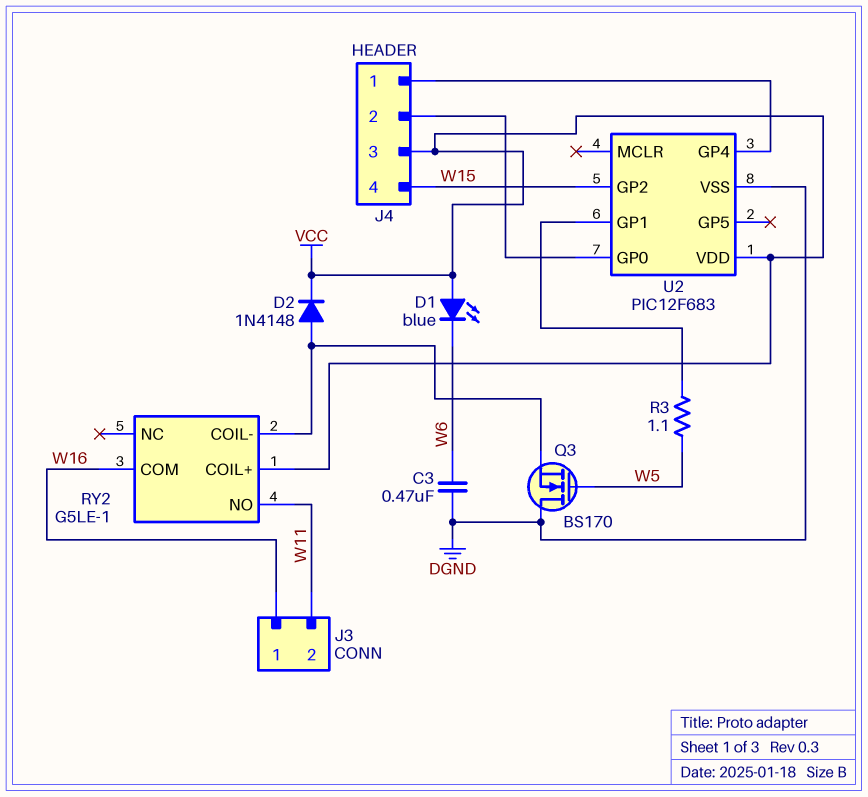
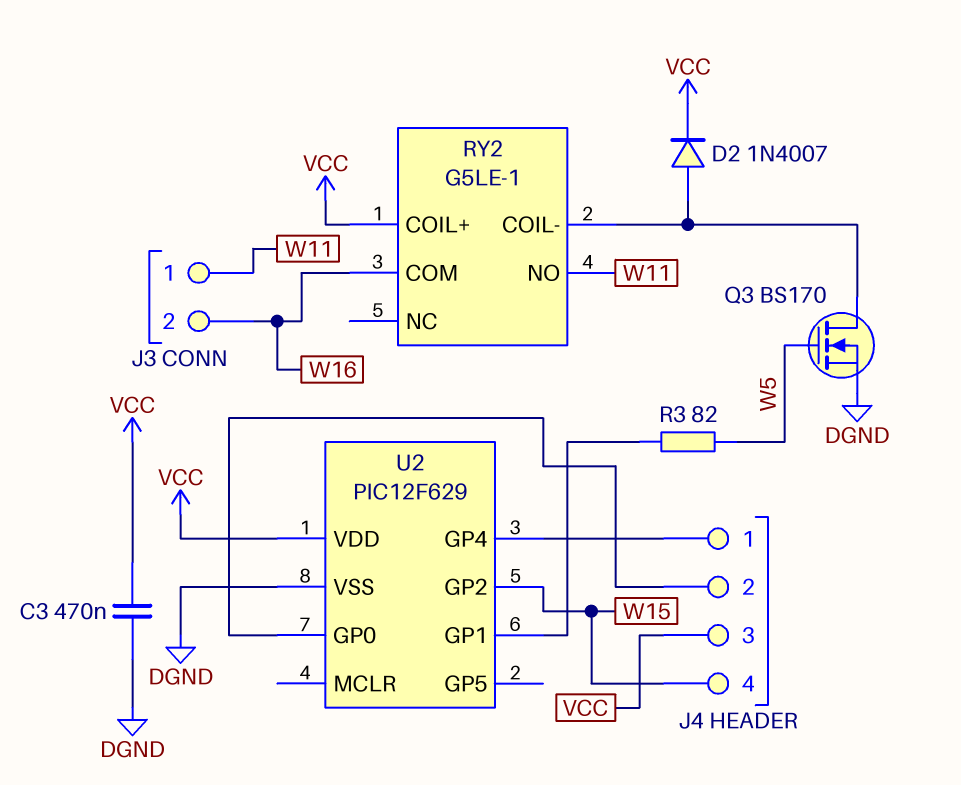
C3: 470nF (DGND, W6) -> 470nF (DGND, VCC)
D1: LED blue (A VCC, K W6) -> none
D2: diode 1N4148 (A RY2/COIL-, K VCC) -> diode 1N4007 (A RY2/COIL-, K VCC)
J3 pin 1: W16 -> W11
J3 pin 2: W11 -> W16
Q3: NMOS BS170 (G W5, D DGND, S RY2/COIL-) -> NMOS BS170 (G W5, D RY2/COIL-, S DGND)
R3: 1.1 (U2/GP1, W5) -> 82 (U2/GP1, W5)
U2: PIC12F683 -> PIC12F629

